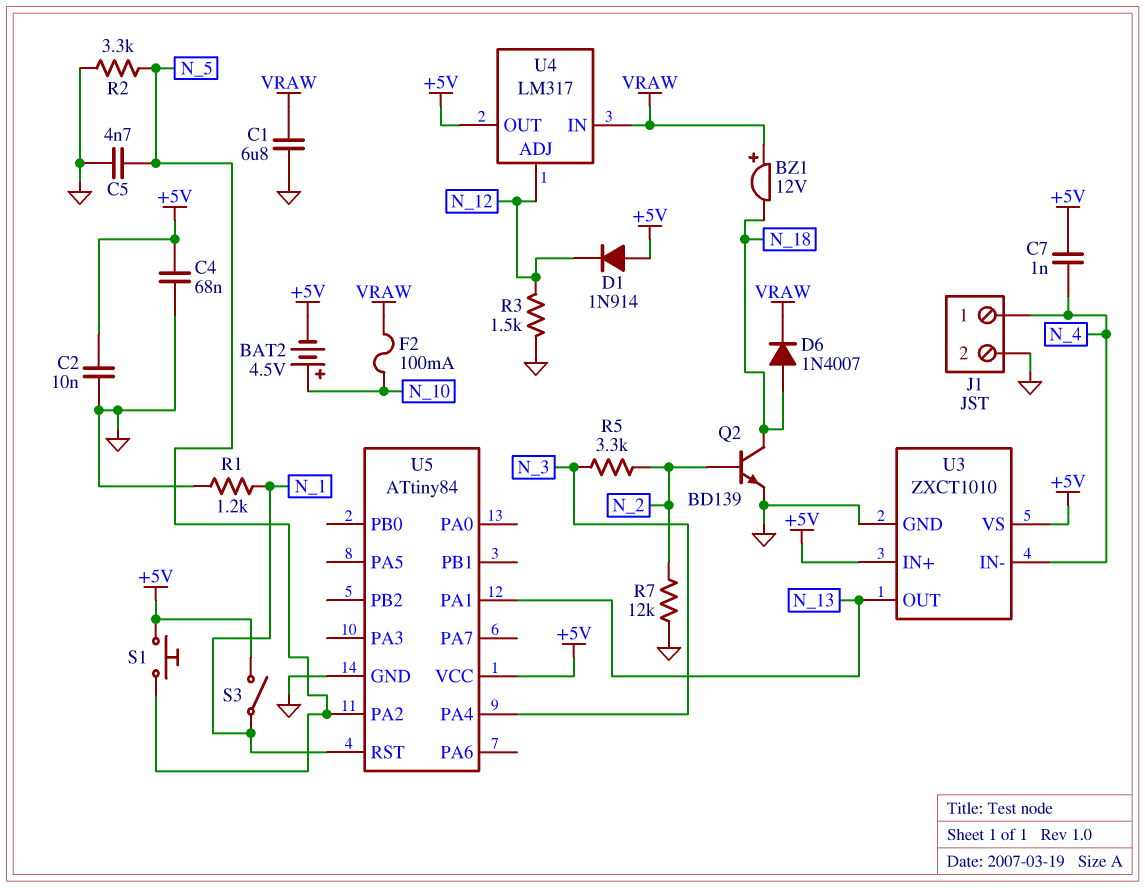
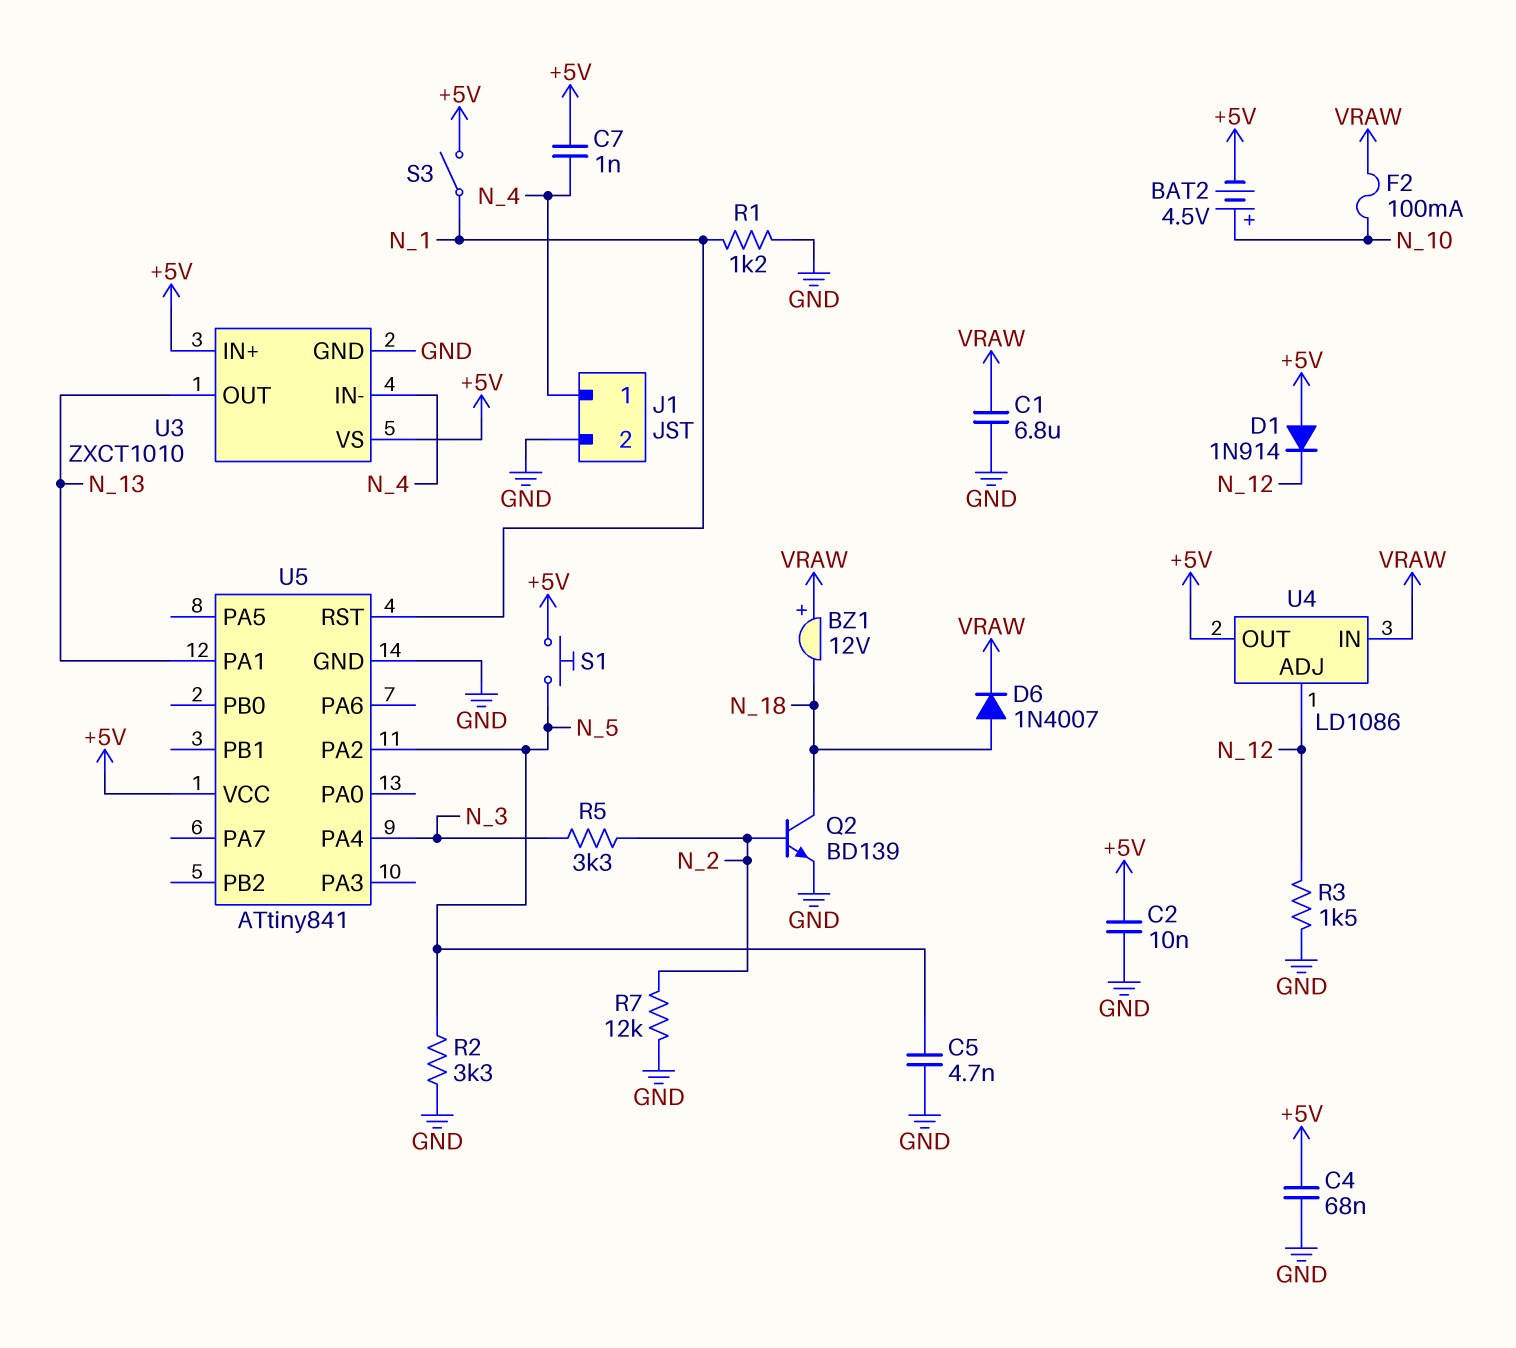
U4: LM317 -> LD1086
U5: ATtiny84 -> ATtiny841

